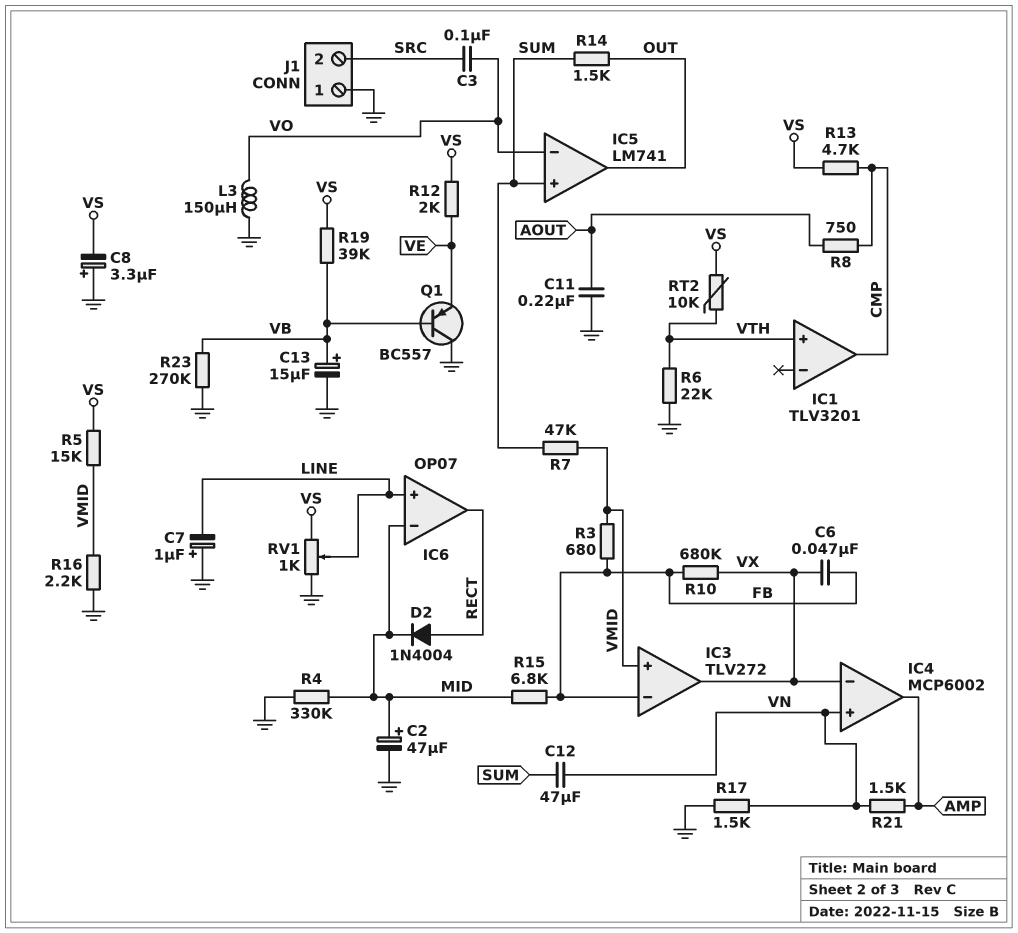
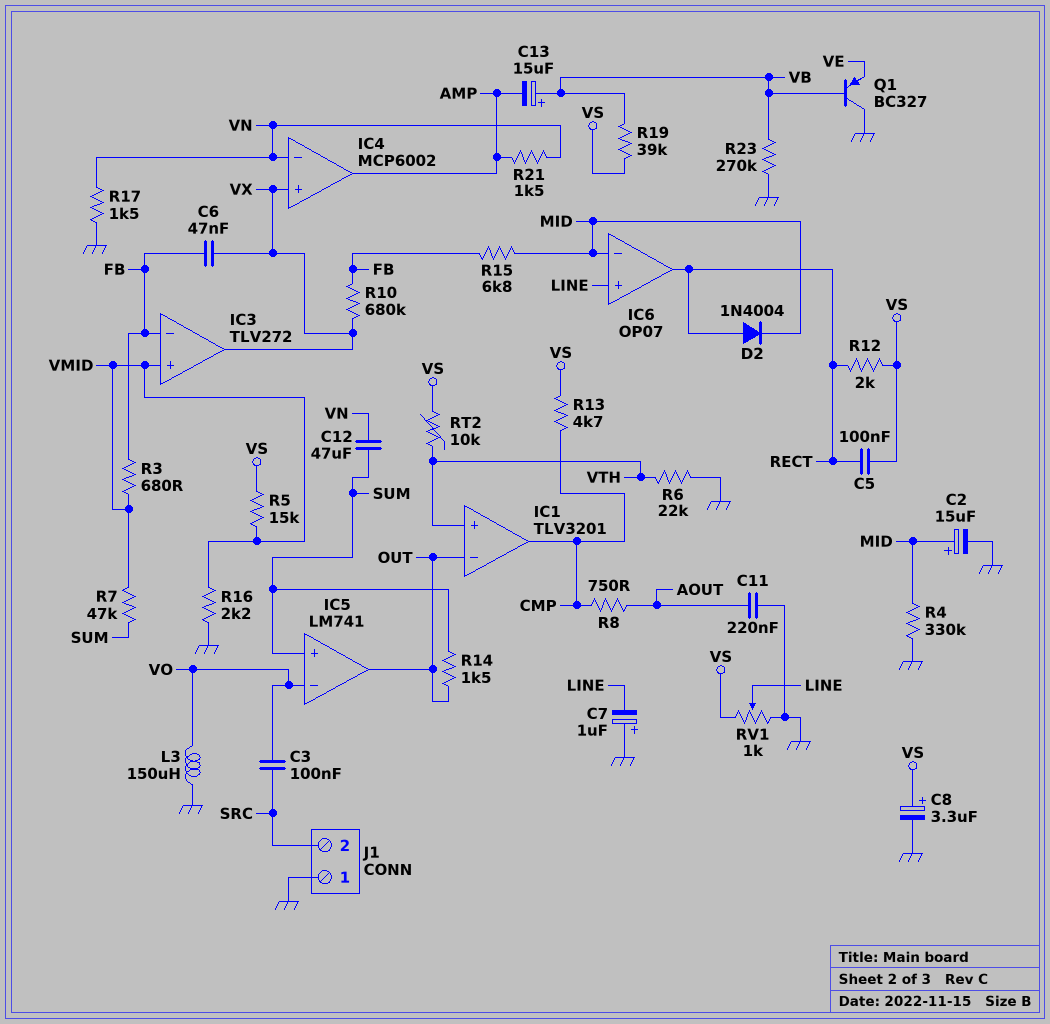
C2: 47uF (plus MID, minus GND) -> 15uF (plus MID, minus GND)
C5: none -> 100nF (RECT, VS)
C8: 3.3uF (plus GND, minus VS) -> 3.3uF (plus VS, minus GND)
C13: 15uF (plus VB, minus GND) -> 15uF (plus VB, minus AMP)
IC1 pin in-: none -> OUT
IC4 pin in+: VN -> VX
IC4 pin in-: VX -> VN
Q1: PNP BC557 (B VB, C GND, E VE) -> PNP BC327 (B VB, C GND, E VE)
R12: 2k (VE, VS) -> 2k (RECT, VS)

